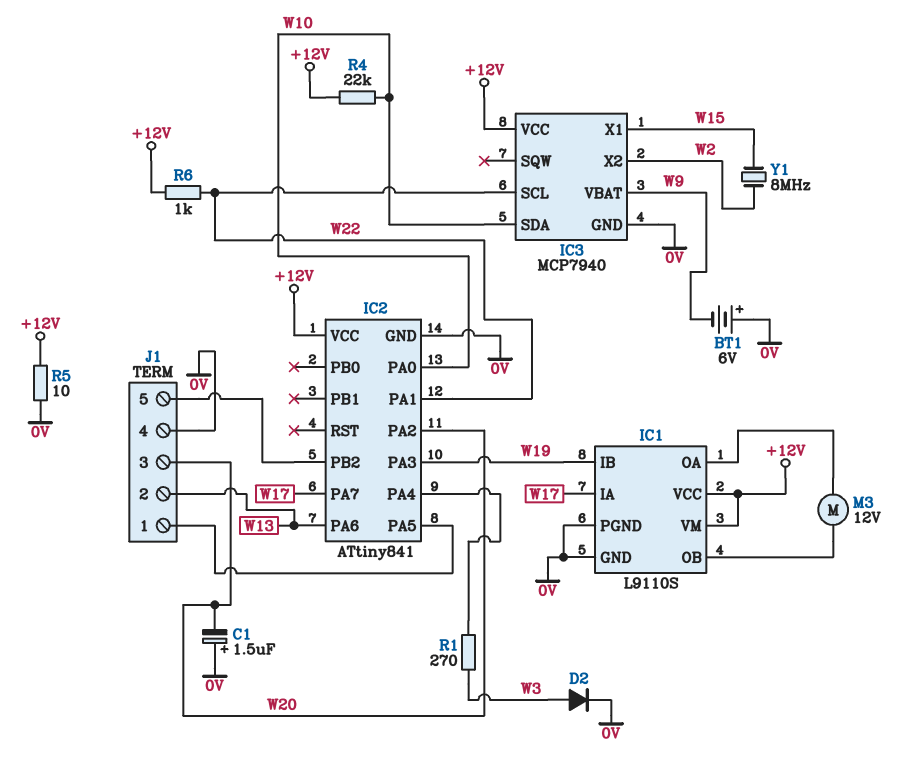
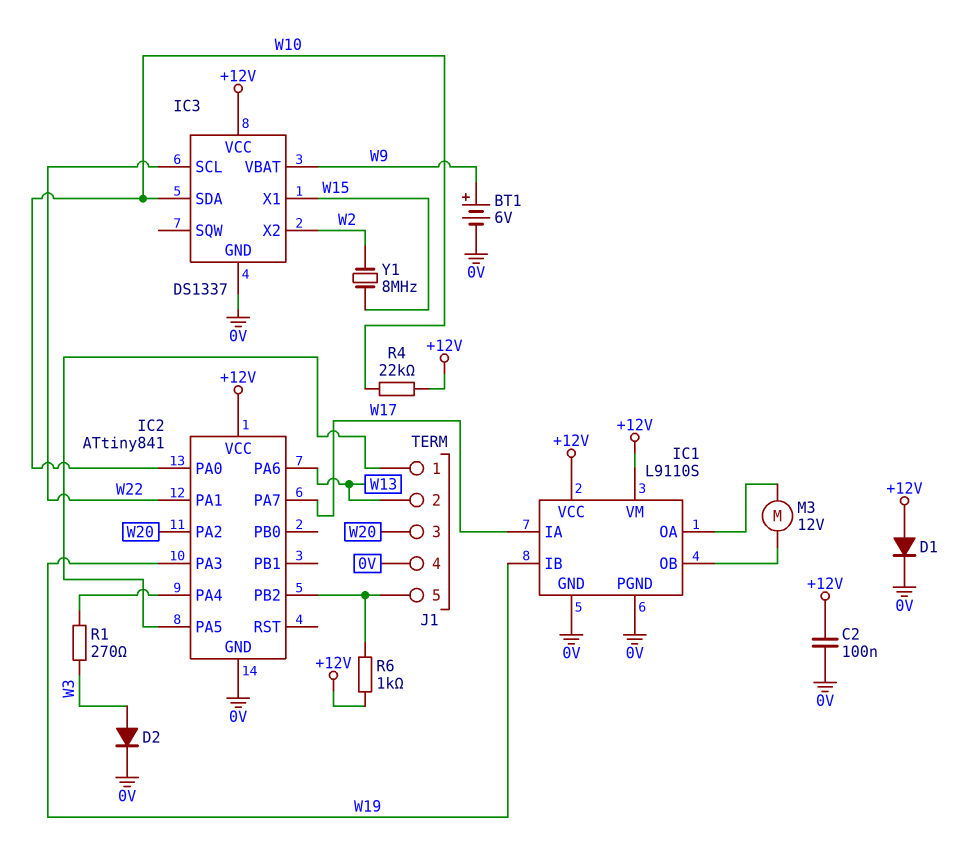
BT1: 6V (plus 0V, minus W9) -> 6V (plus W9, minus 0V)
C1: 1.5uF (plus 0V, minus W20) -> none
C2: none -> 100nF (+12V, 0V)
D1: none -> diode (A +12V, K 0V)
IC3: MCP7940 -> DS1337
R5: 10 (+12V, 0V) -> none
R6: 1k (+12V, W22) -> 1k (+12V, IC2/PB2)

